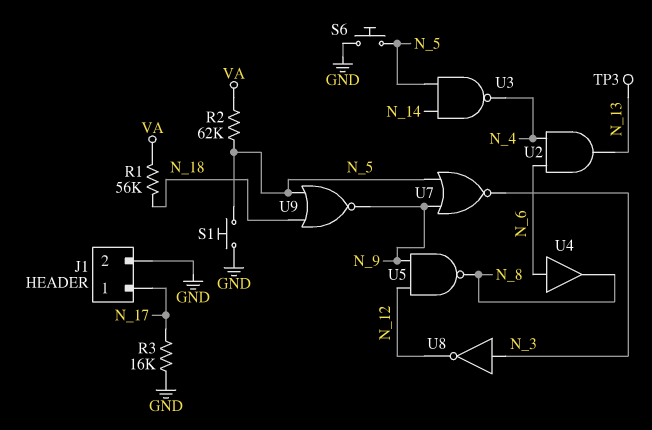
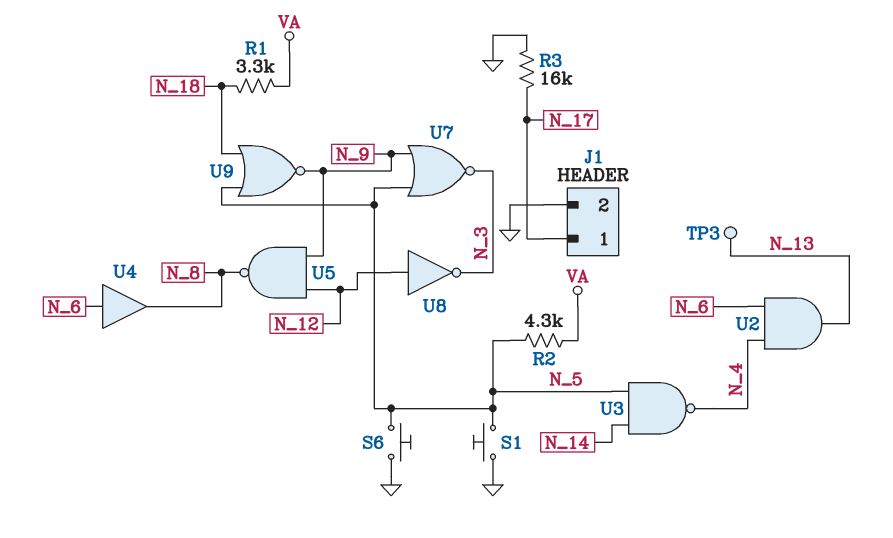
R1: 56k (N_18, VA) -> 3.3k (N_18, VA)
R2: 62k (N_5, VA) -> 4.3k (N_5, VA)
U8: NOT (in N_3, out N_12) -> NOT (in N_12, out N_3)

